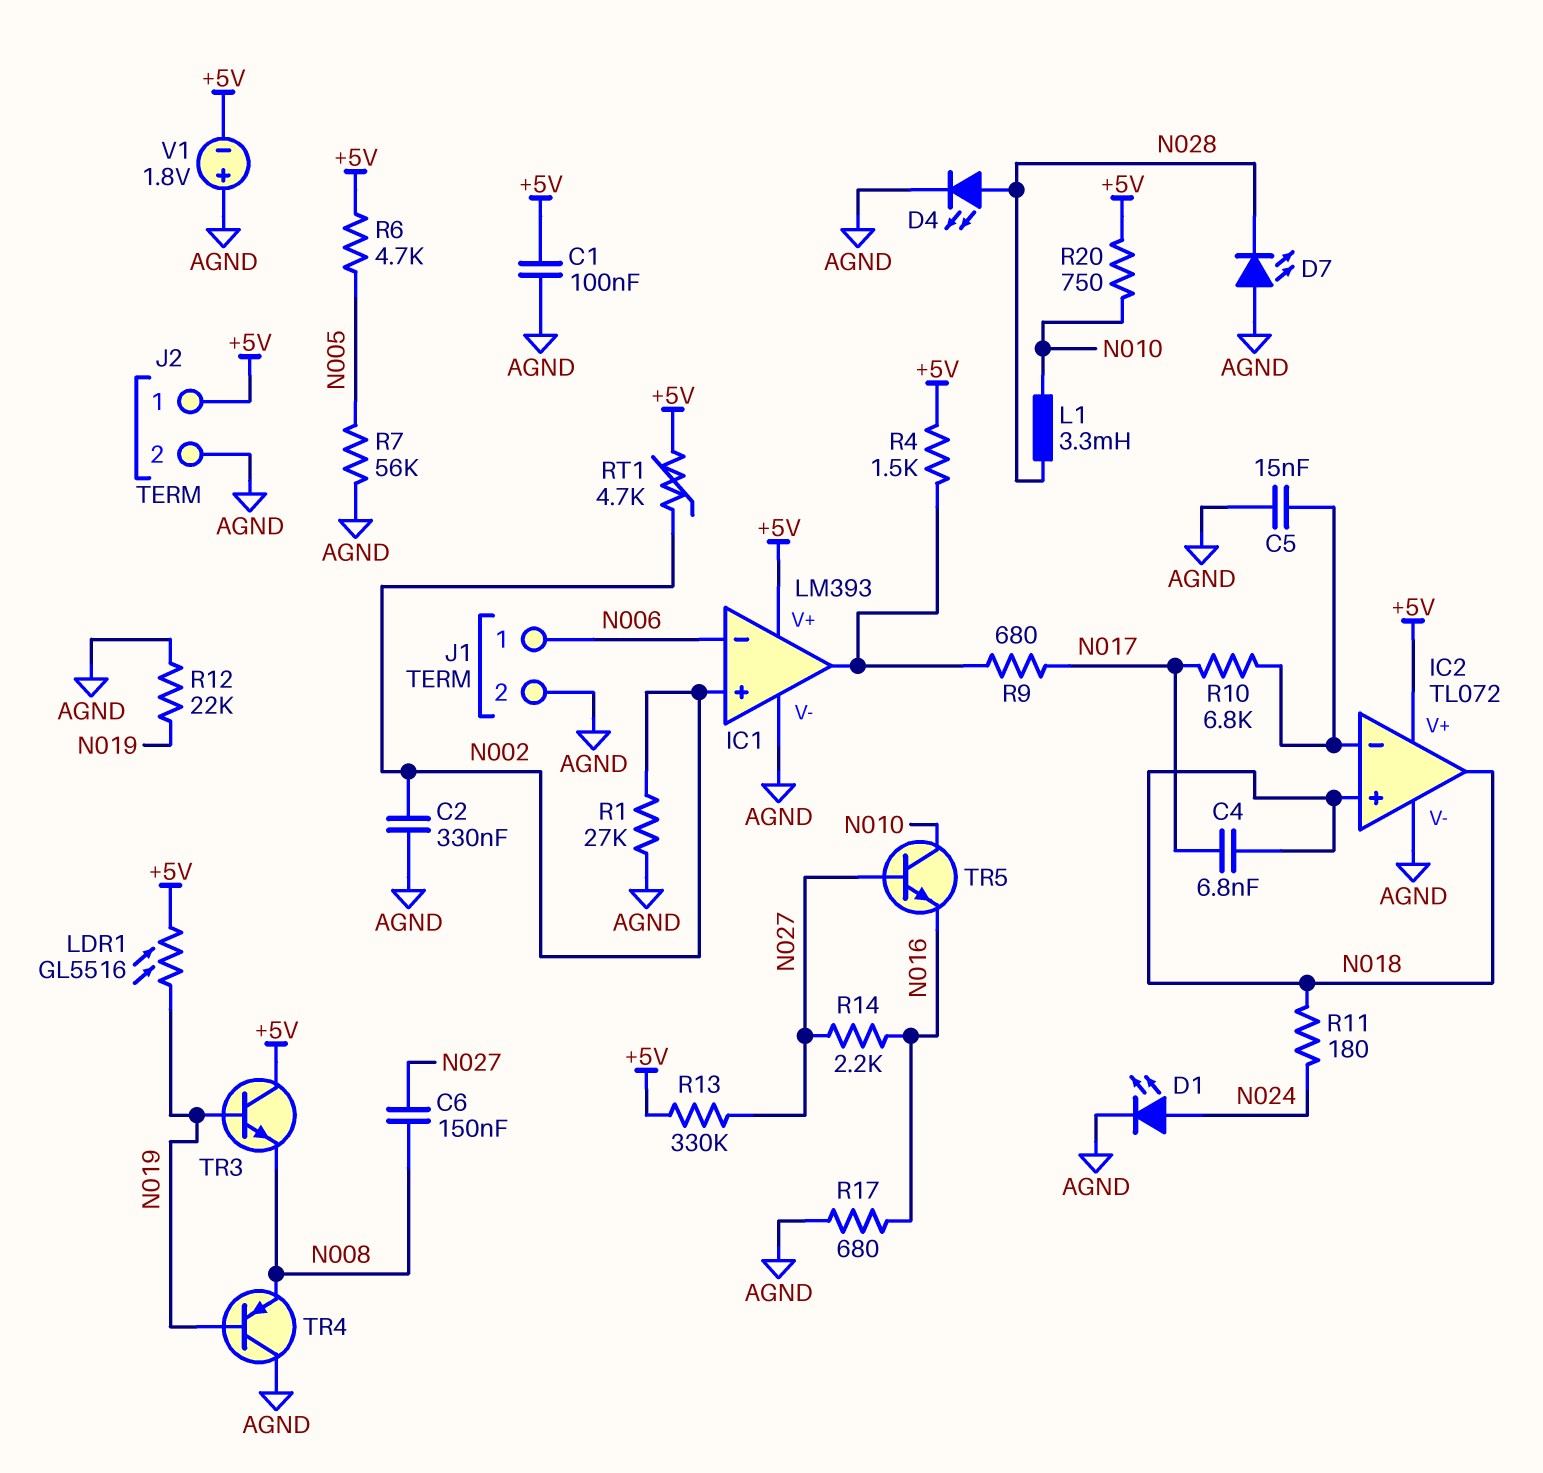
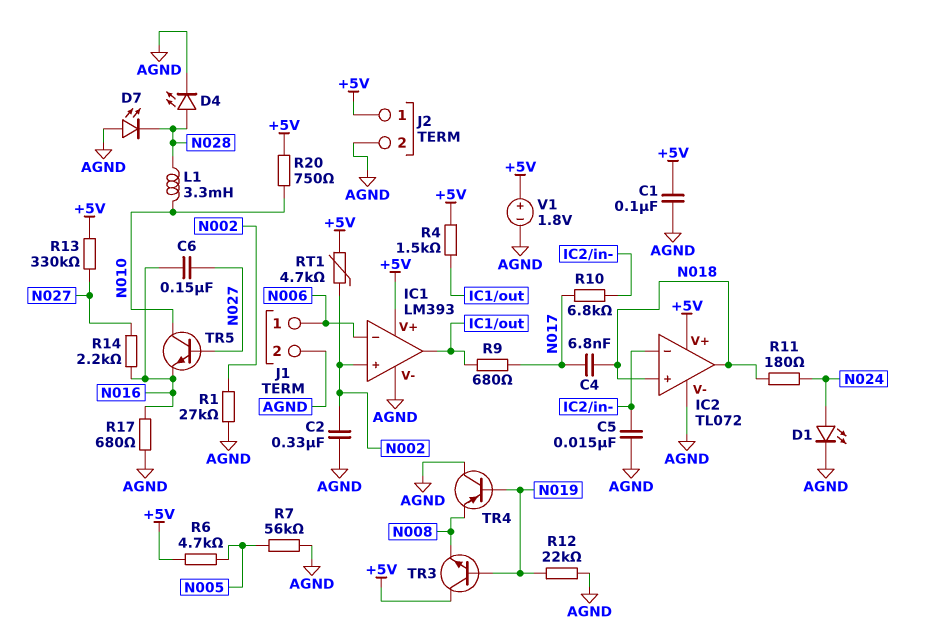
C6: 150nF (N008, N027) -> 150nF (N016, N027)
LDR1: GL5516 (+5V, N019) -> none
V1: 1.8V (plus AGND, minus +5V) -> 1.8V (plus +5V, minus AGND)

